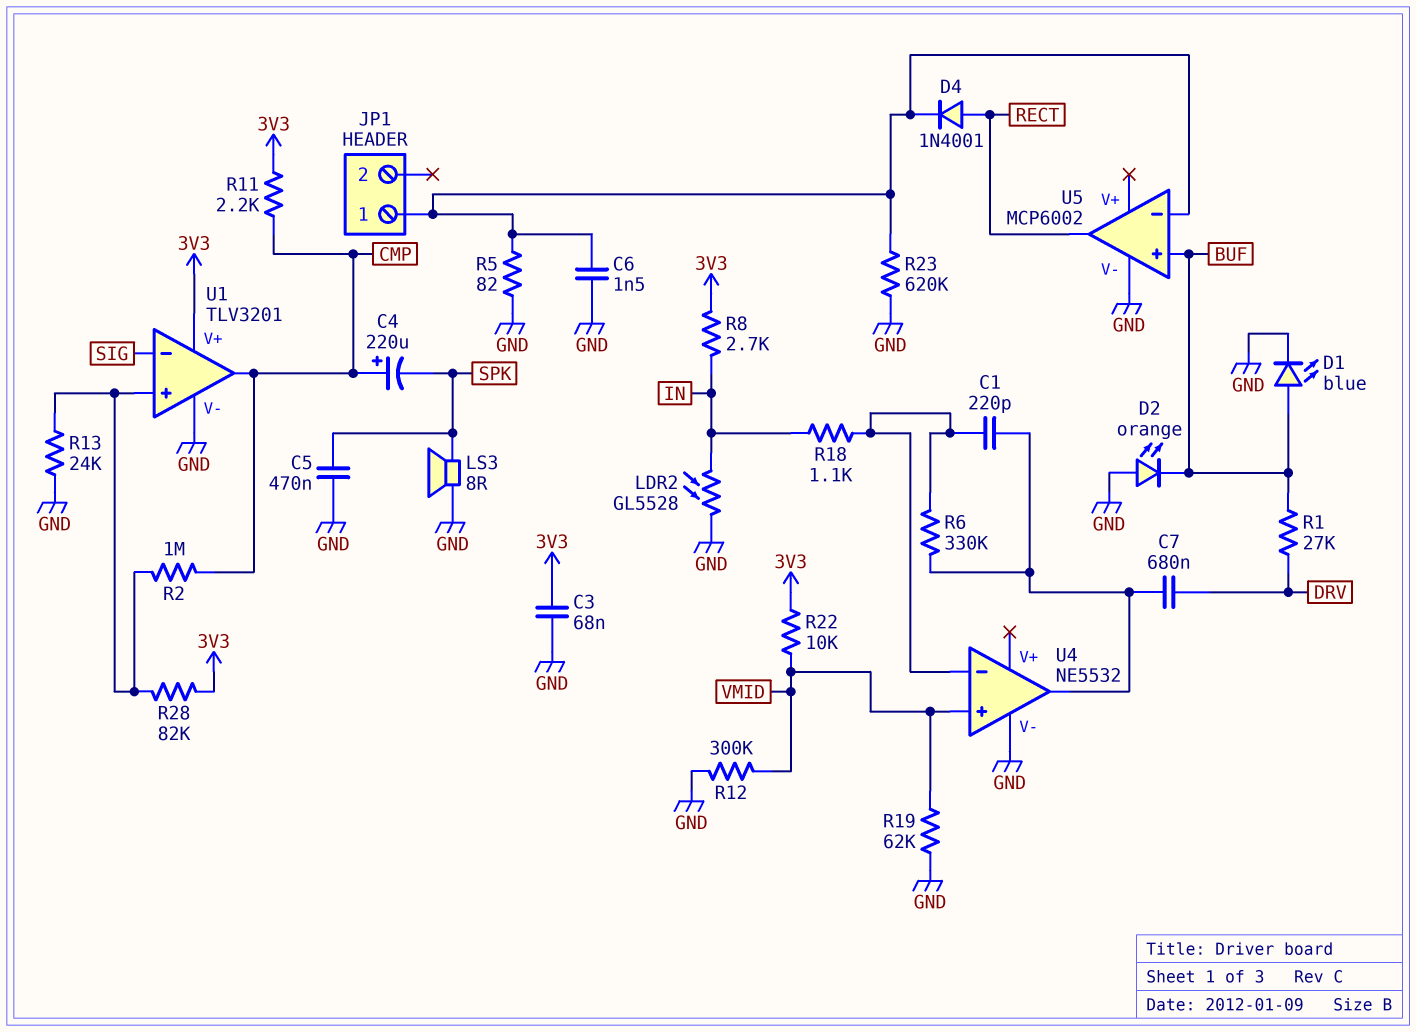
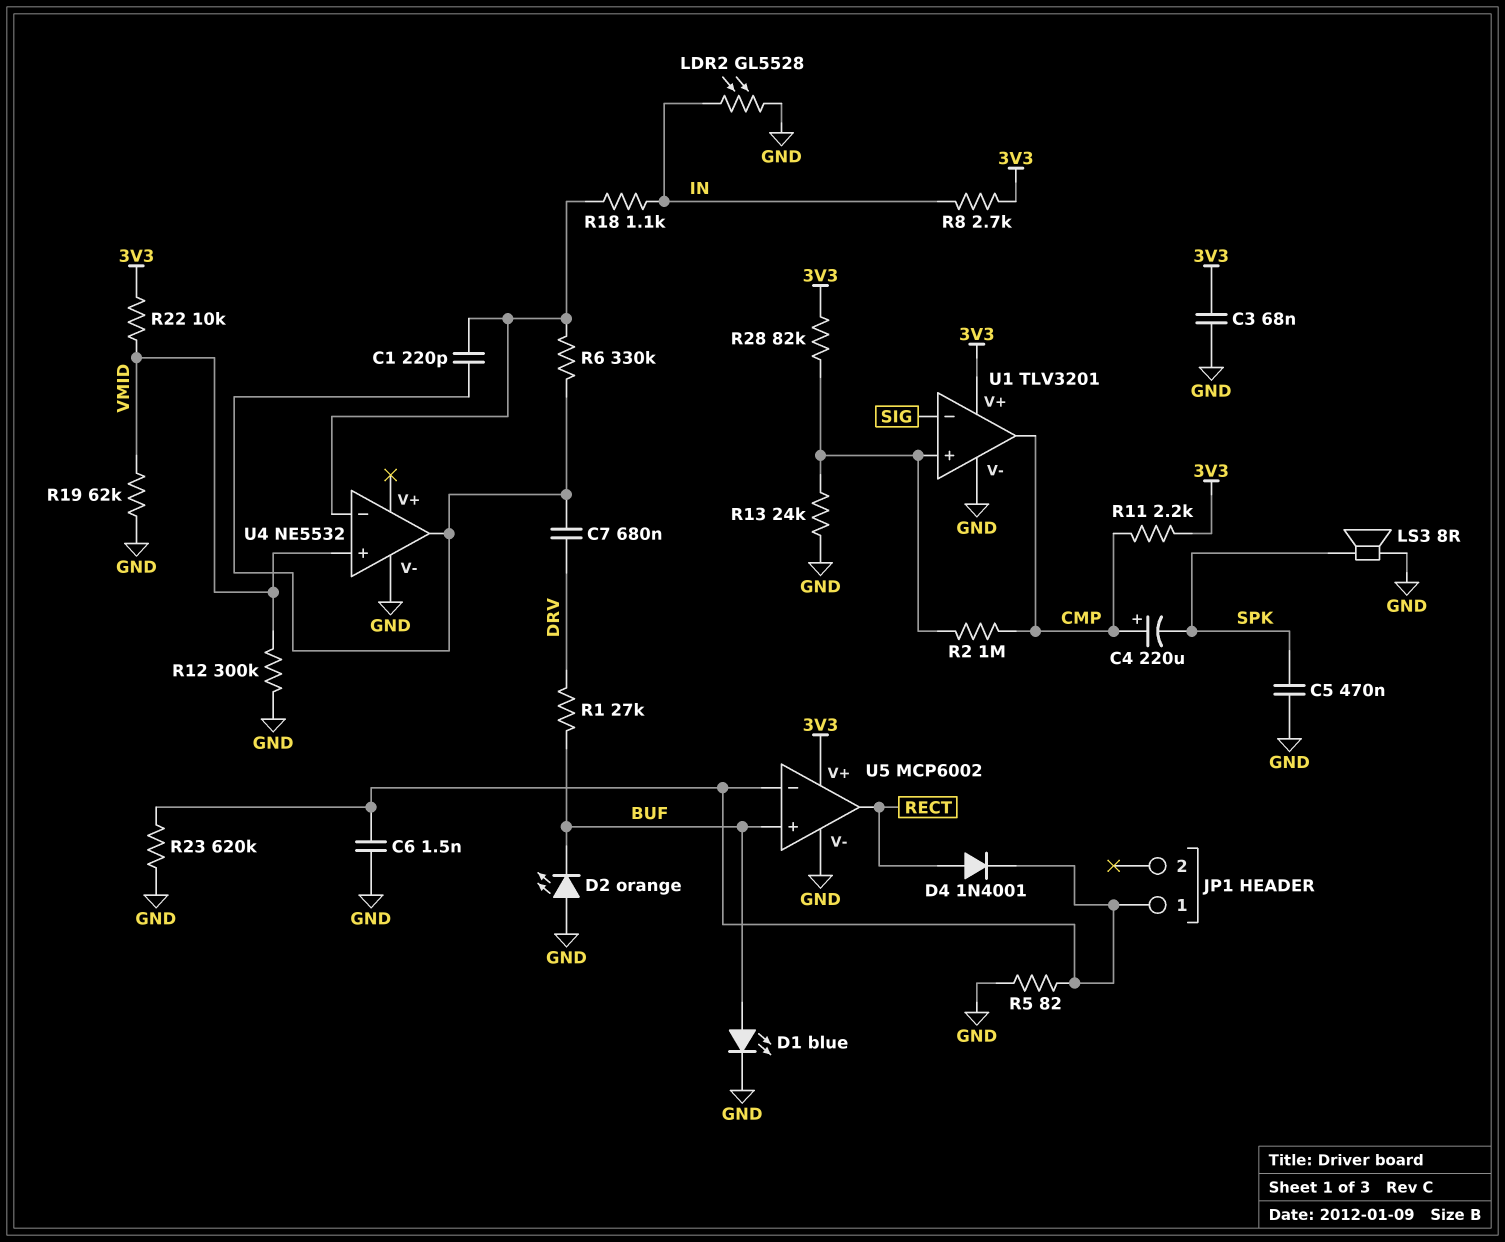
U5 pin V+: none -> 3V3

